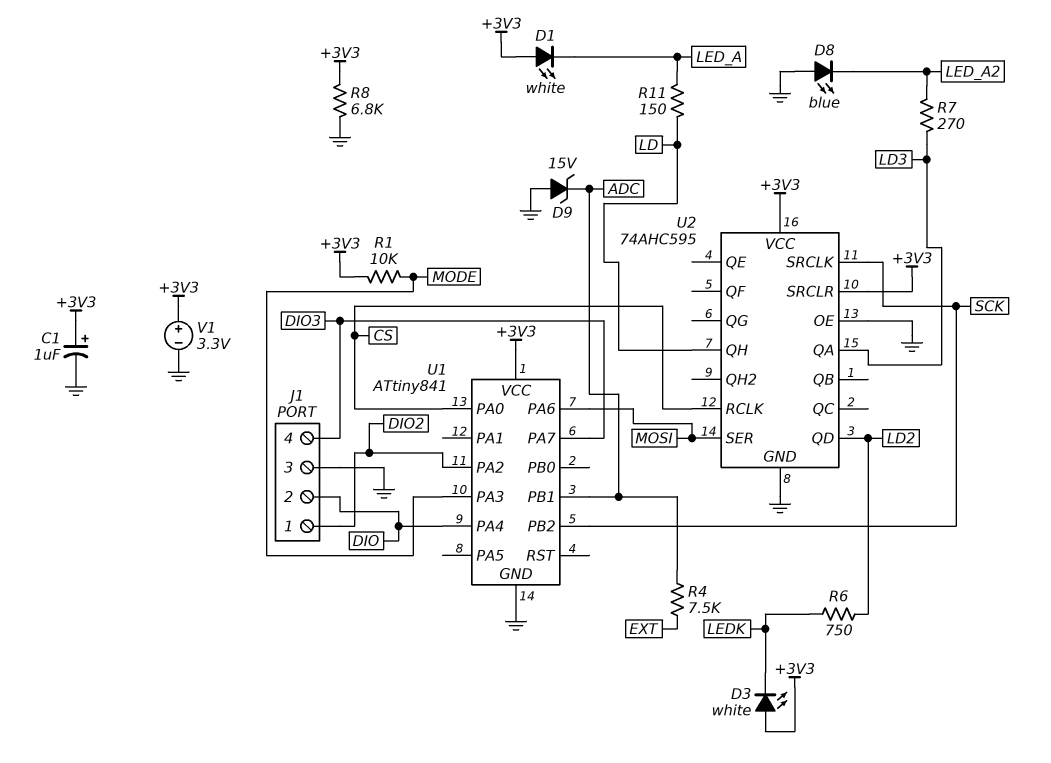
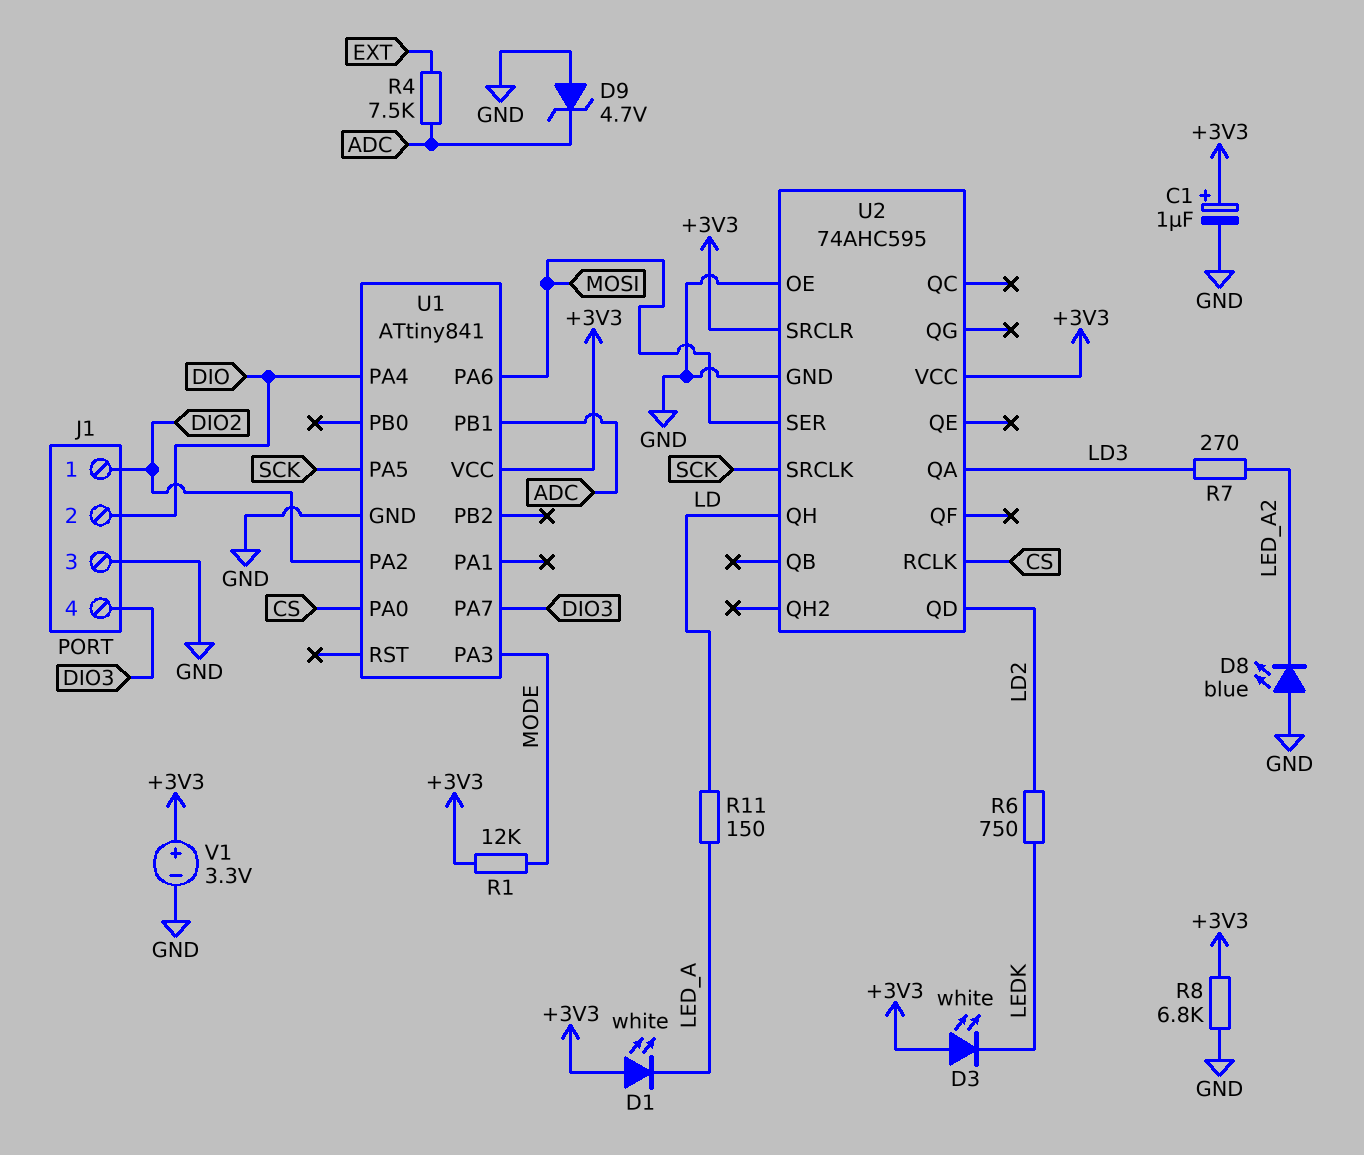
D9: zener 15V (A GND, K ADC) -> zener 4.7V (A GND, K ADC)
R1: 10k (+3V3, MODE) -> 12k (+3V3, MODE)
U1 pin PA5: none -> SCK
U1 pin PB2: SCK -> none

